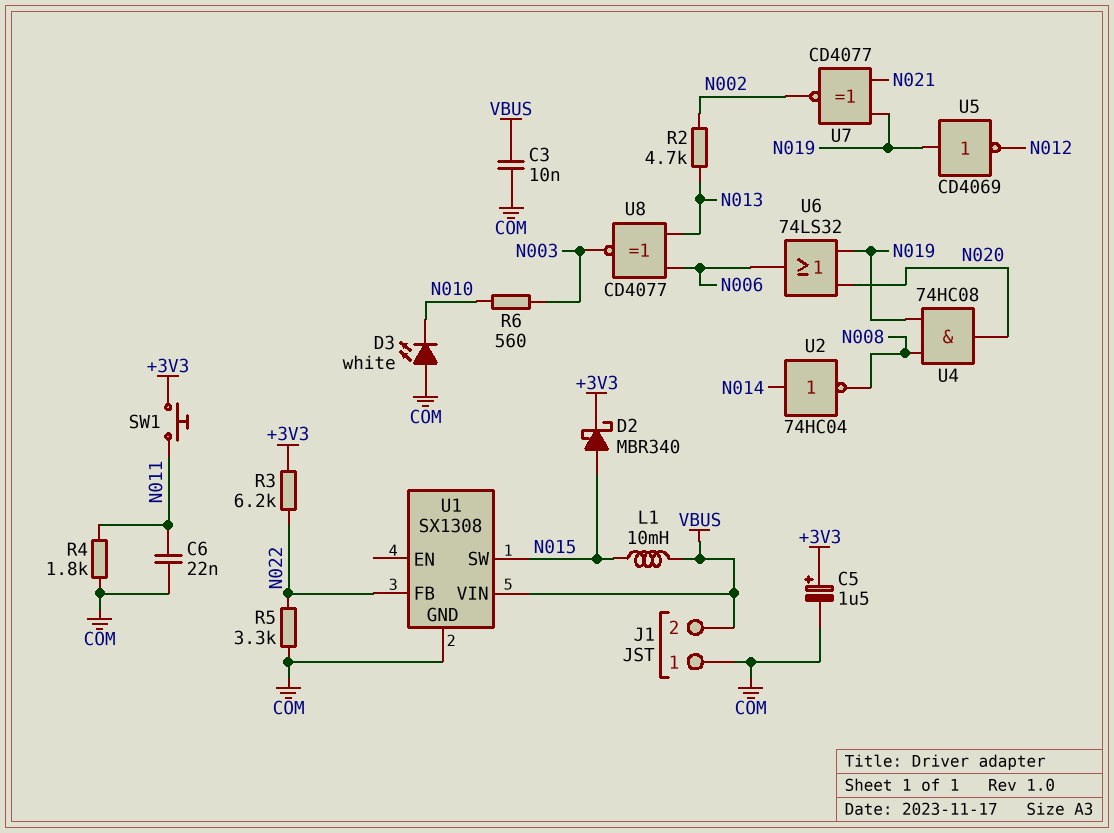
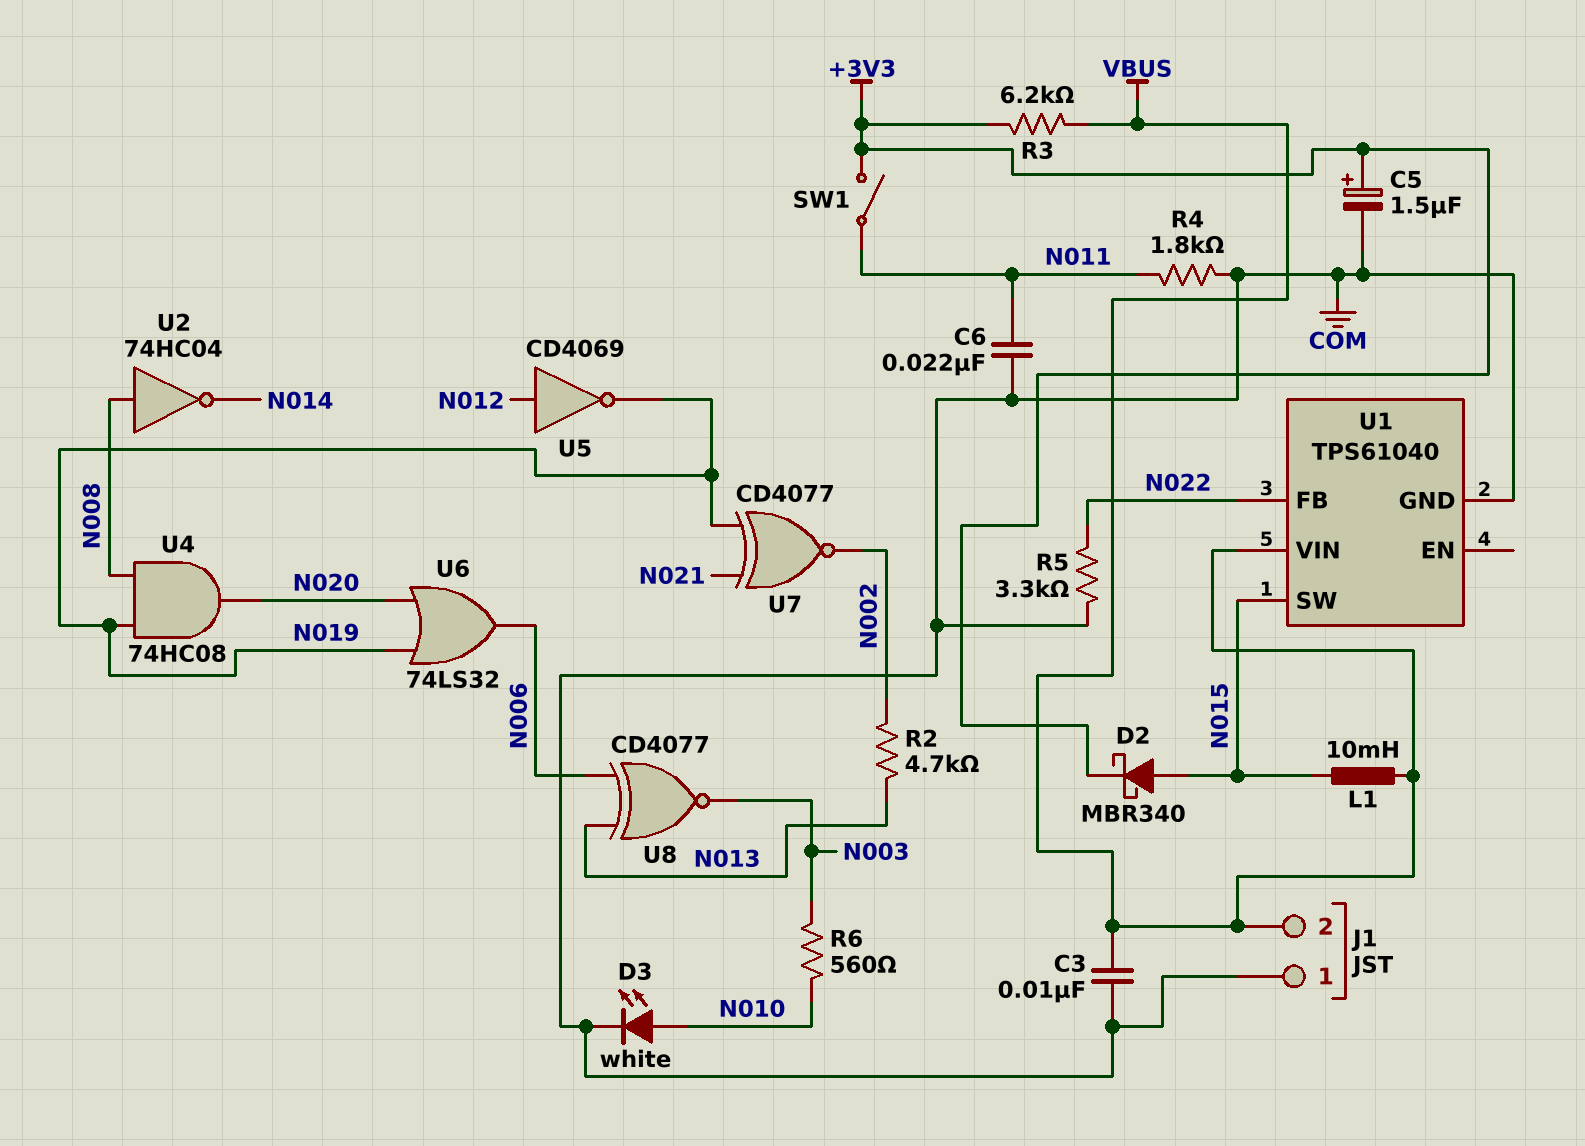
D3: LED white (A COM, K N010) -> LED white (A N010, K COM)
R3: 6.2k (+3V3, N022) -> 6.2k (+3V3, VBUS)
SW1: button (+3V3, N011) -> switch (+3V3, N011)
U1: SX1308 -> TPS61040
U2: NOT 74HC04 (in N014, out N008) -> NOT 74HC04 (in N008, out N014)
U5: NOT CD4069 (in N019, out N012) -> NOT CD4069 (in N012, out N019)

